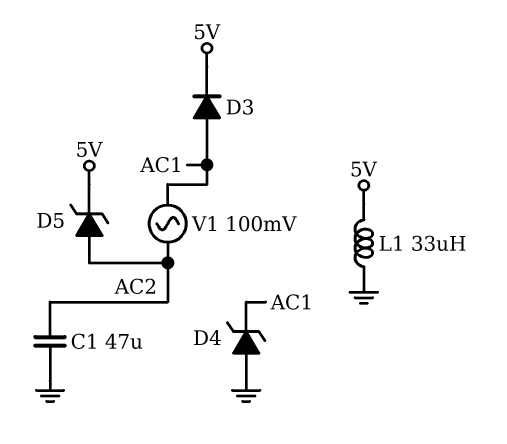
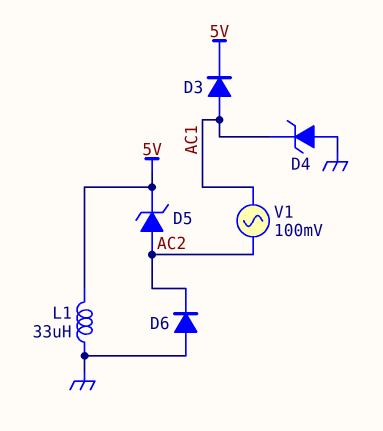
C1: 47uF (AC2, GND) -> none
D6: none -> diode (A GND, K AC2)

